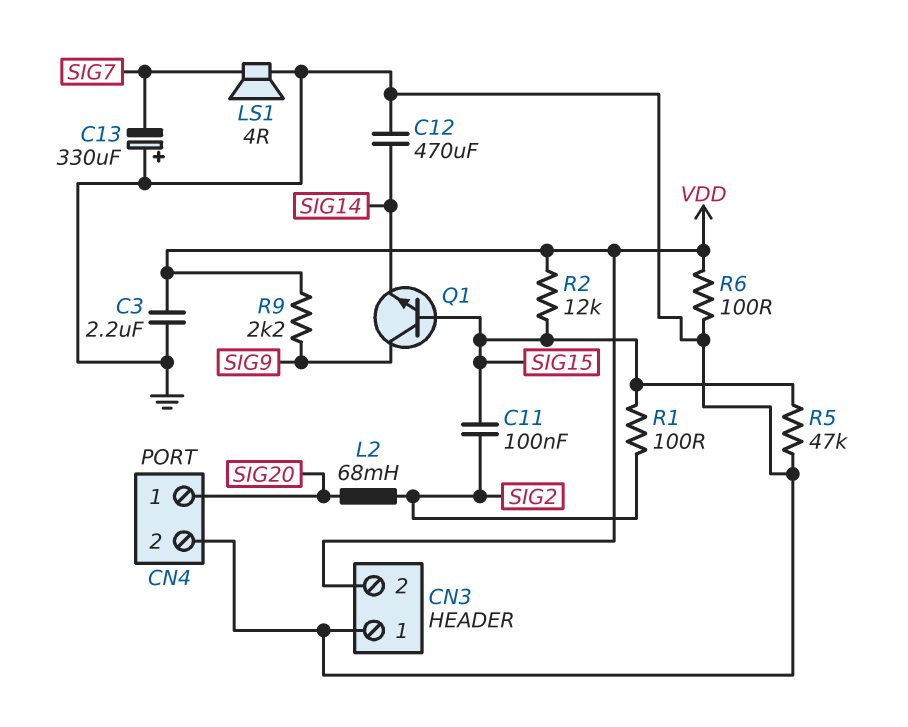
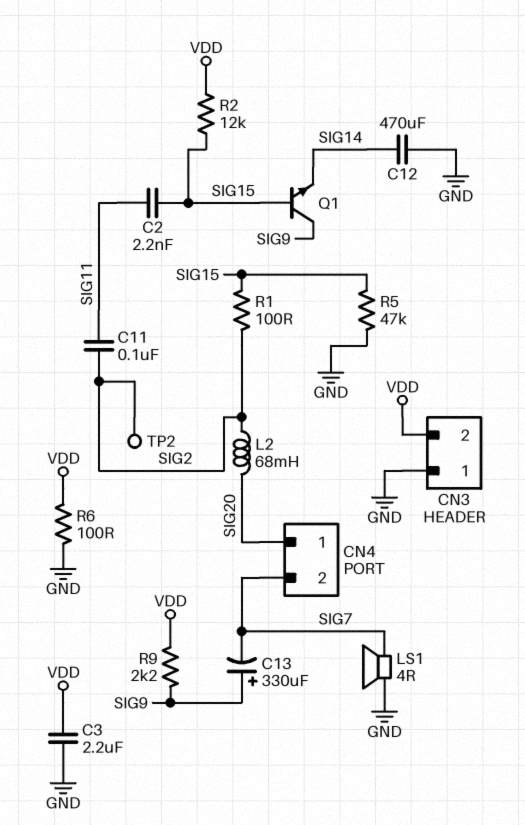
C2: none -> 2.2nF (SIG11, SIG15)
C11: 100nF (SIG2, SIG15) -> 100nF (SIG2, SIG11)
C13: 330uF (plus GND, minus SIG7) -> 330uF (plus SIG9, minus SIG7)
CN4 pin 2: GND -> SIG7
TP2: none -> test point (SIG2)

